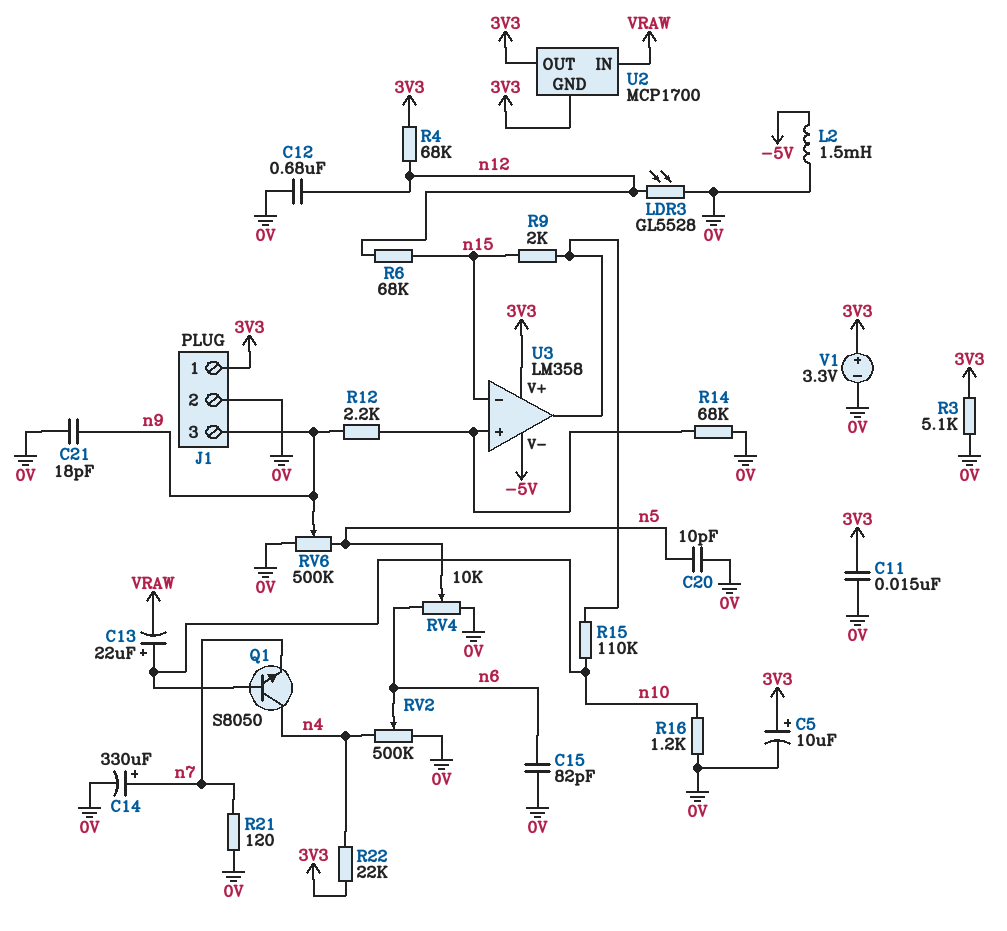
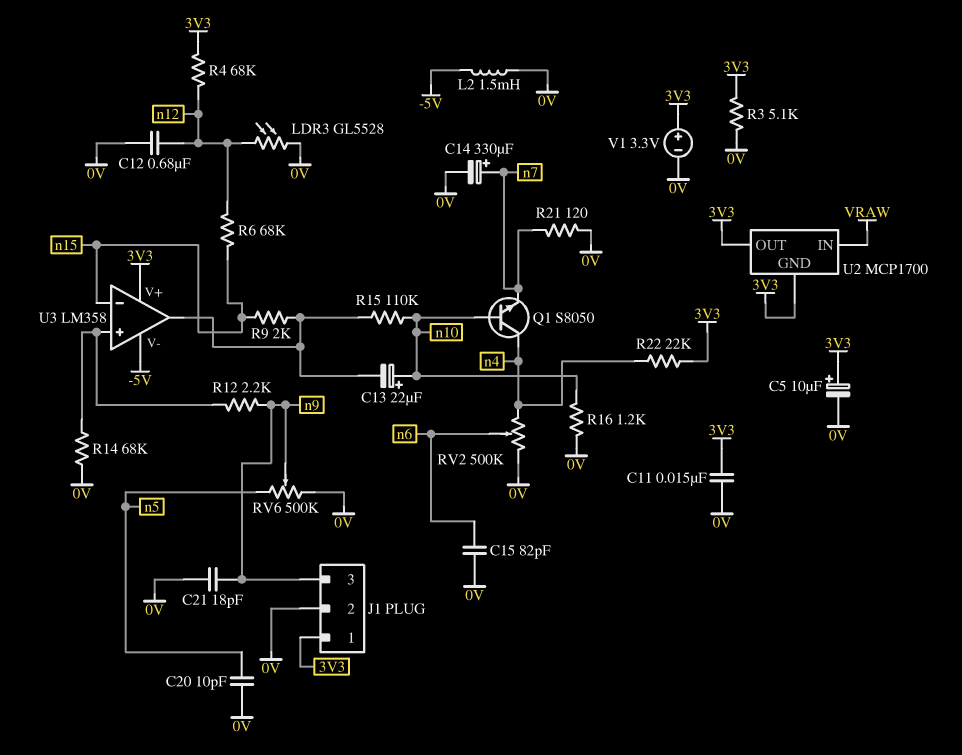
C13: 22uF (plus n10, minus VRAW) -> 22uF (plus n10, minus U3/out)
RV4: 10k (0V, n6, wiper n5) -> none

